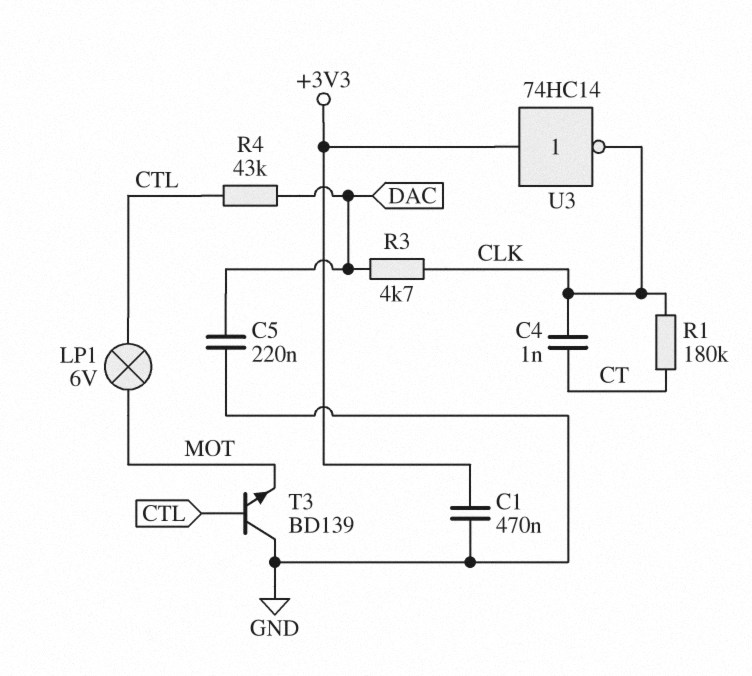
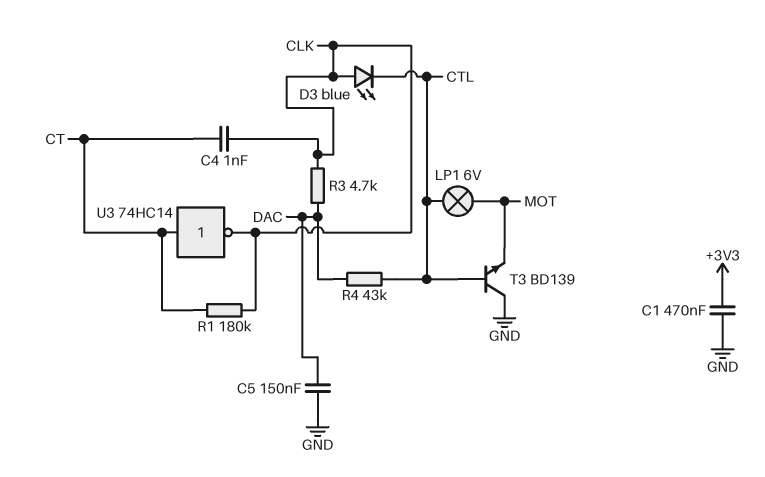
C5: 220nF (DAC, GND) -> 150nF (DAC, GND)
D3: none -> LED blue (A CLK, K CTL)
U3: NOT 74HC14 (in +3V3, out CLK) -> NOT 74HC14 (in CT, out CLK)

